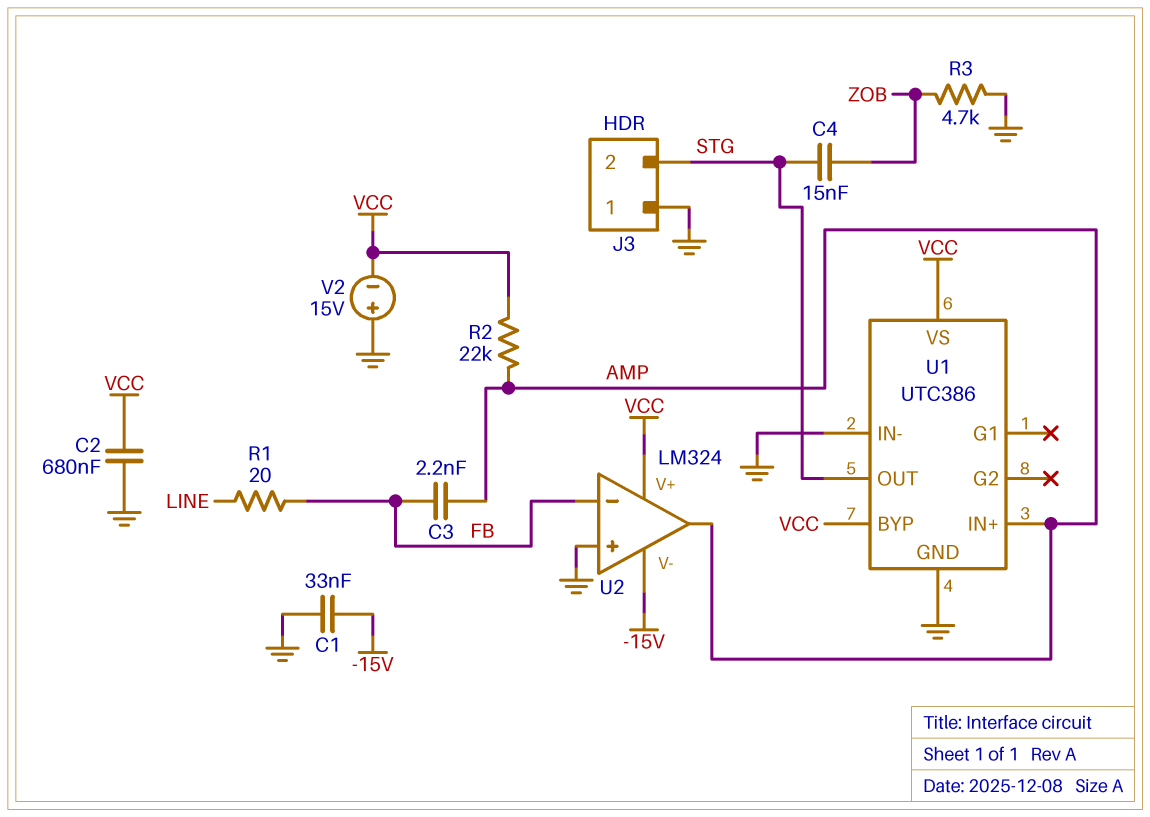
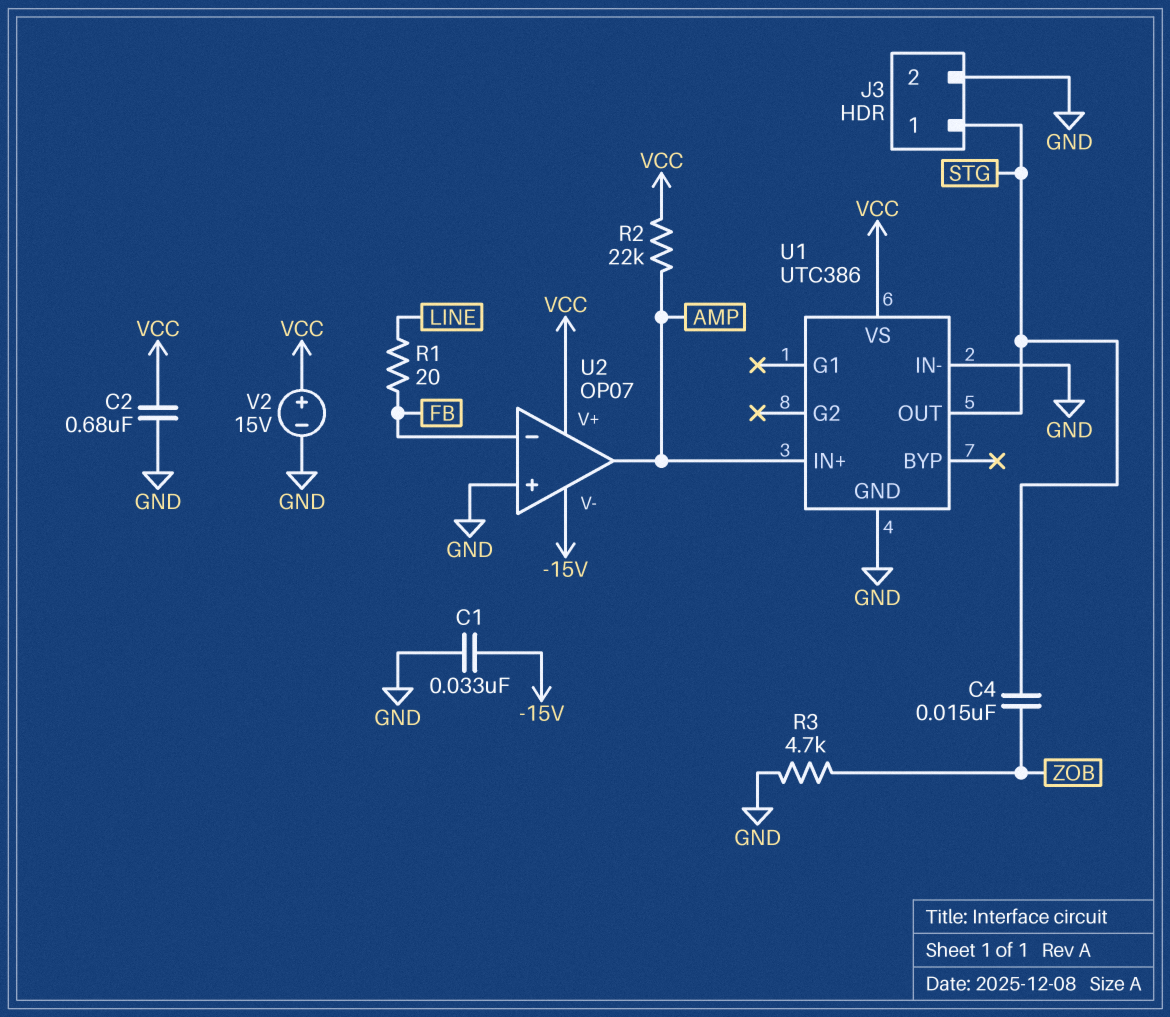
C3: 2.2nF (AMP, FB) -> none
J3 pin 1: GND -> STG
J3 pin 2: STG -> GND
U1 pin BYP: VCC -> none
U2: LM324 -> OP07
V2: 15V (plus GND, minus VCC) -> 15V (plus VCC, minus GND)

